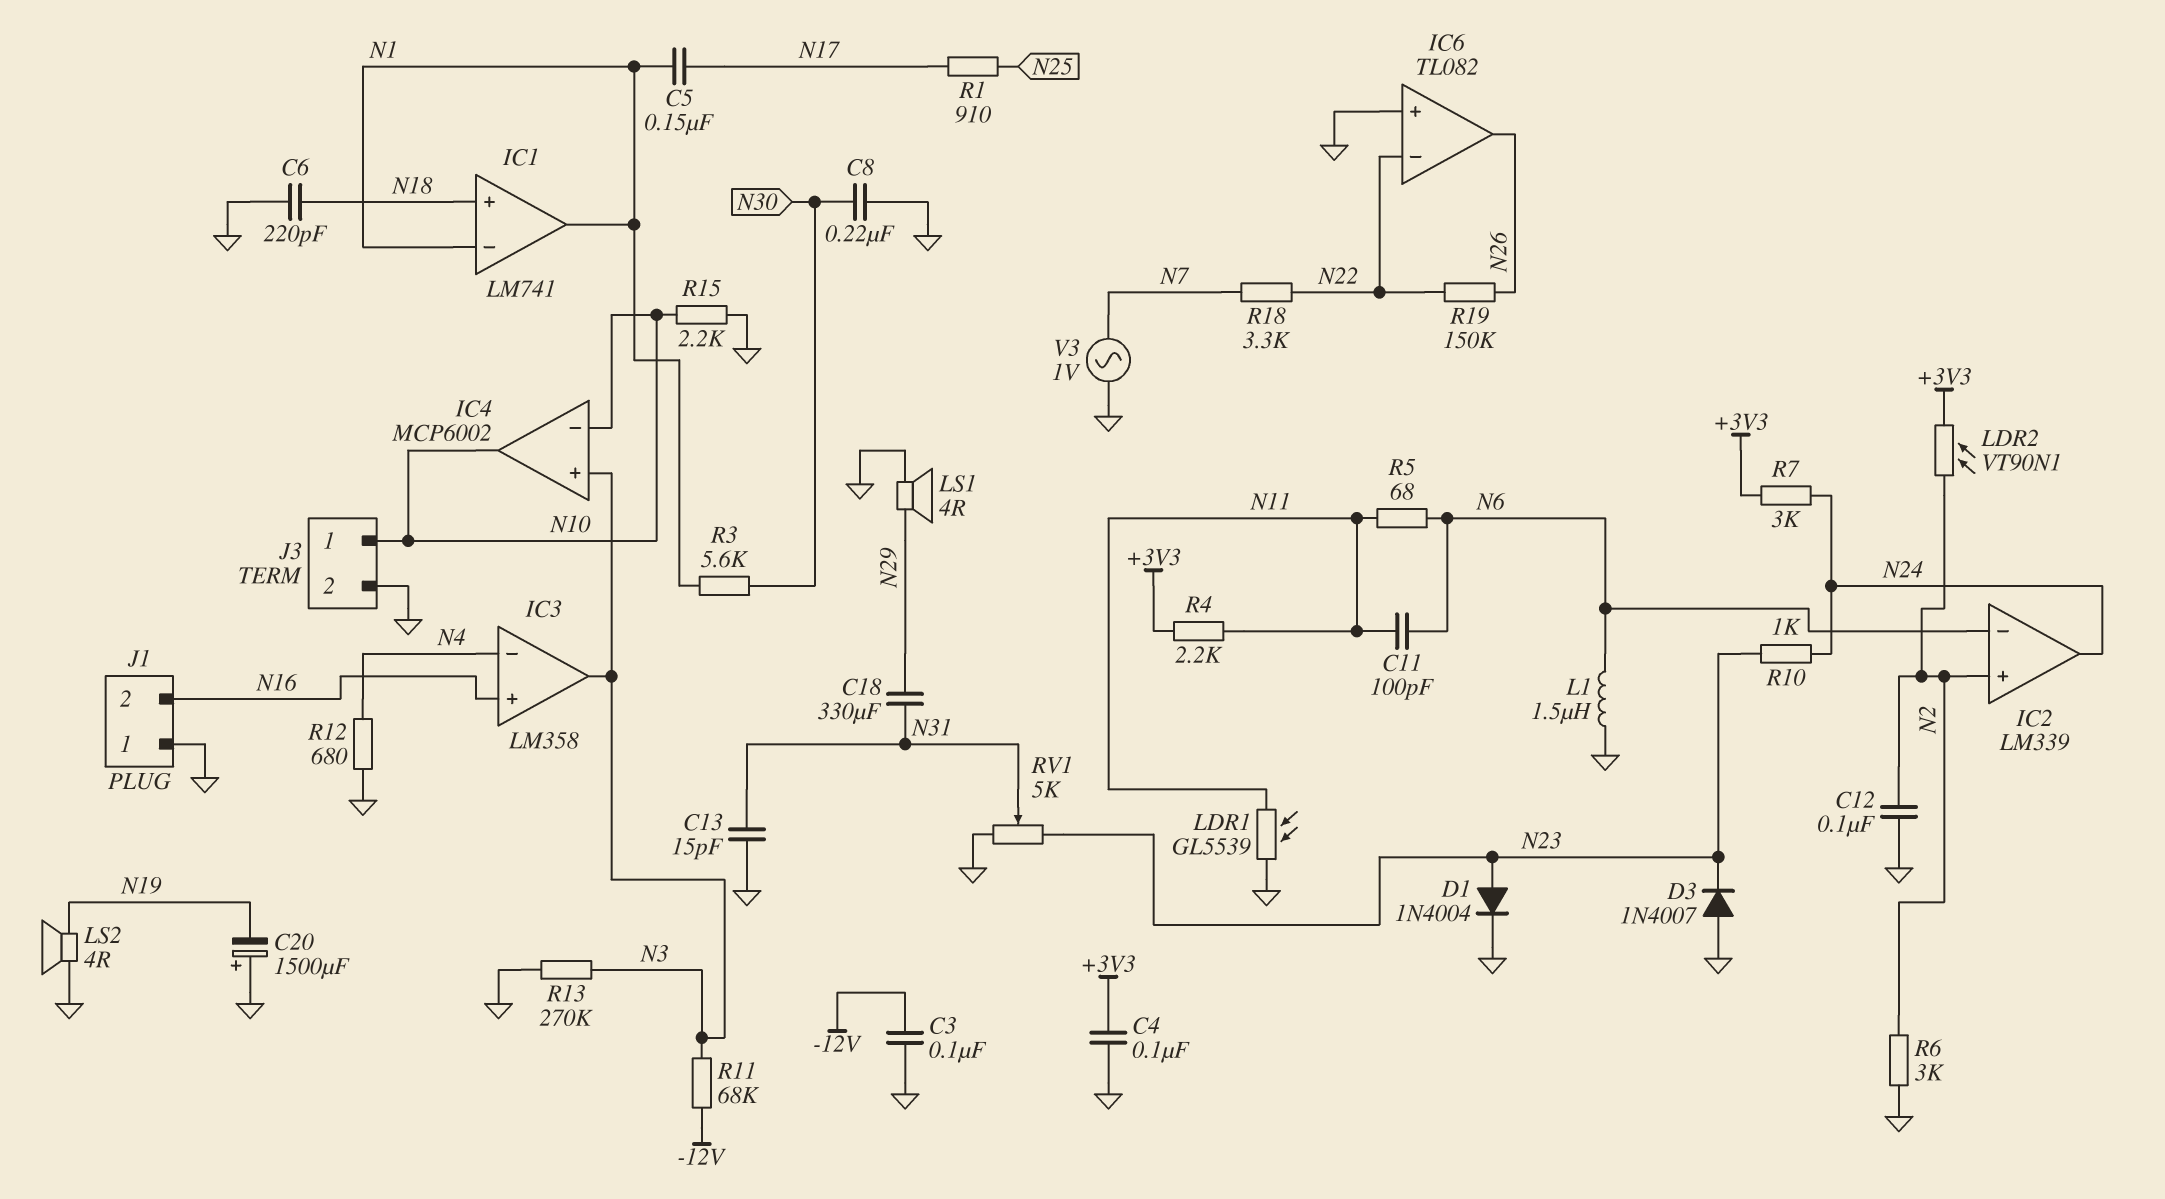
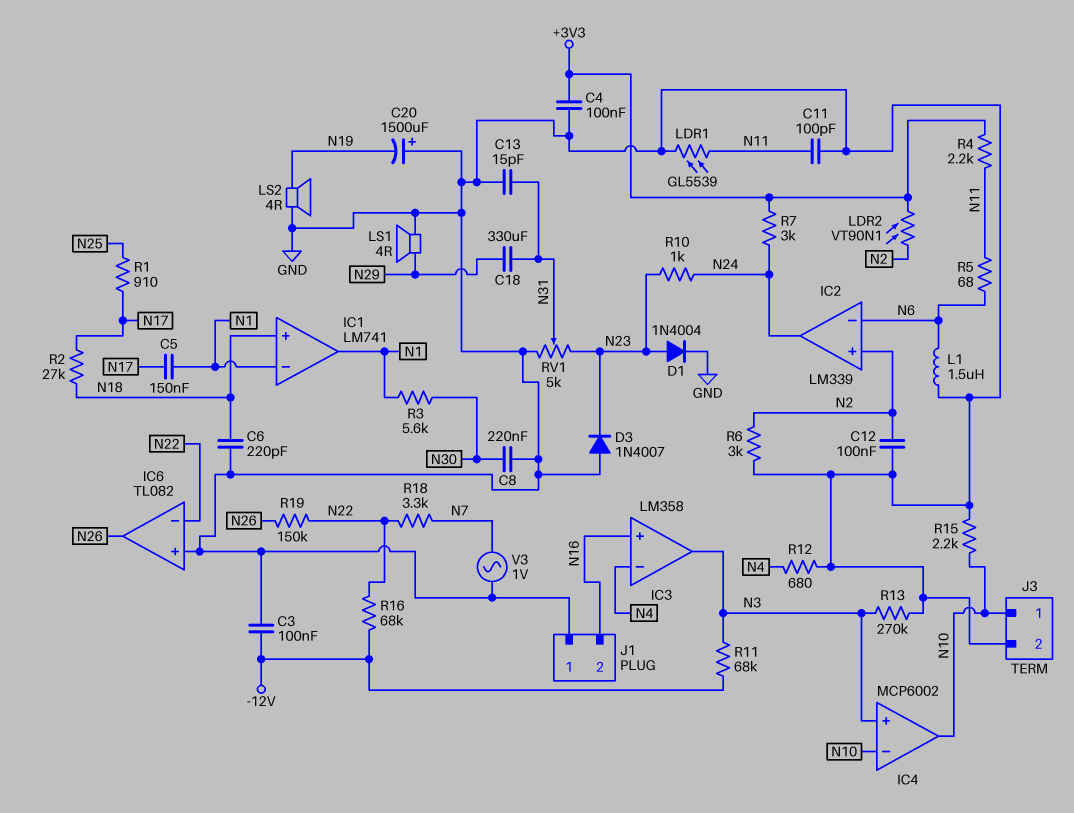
C11: 100pF (N6, N11) -> 100pF (GND, N11)
R2: none -> 27k (N17, N18)
R16: none -> 68k (-12V, N22)

